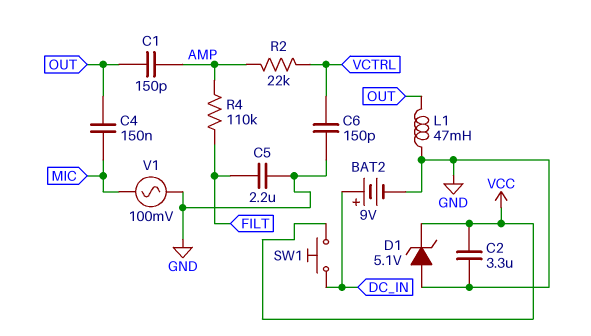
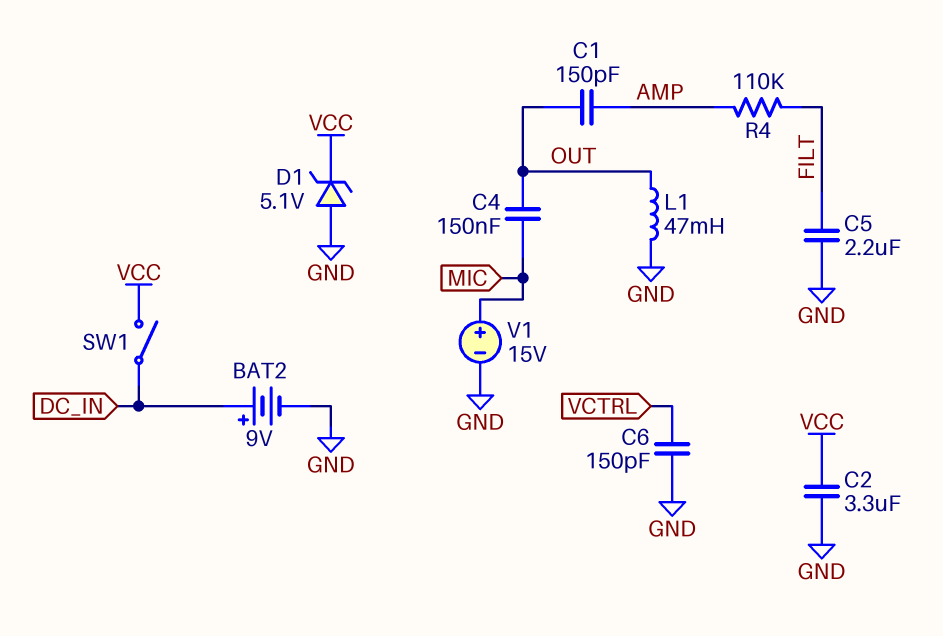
R2: 22k (AMP, VCTRL) -> none
SW1: button (DC_IN, VCC) -> switch (DC_IN, VCC)
V1: AC 100mV (GND, MIC) -> 15V (plus MIC, minus GND)

